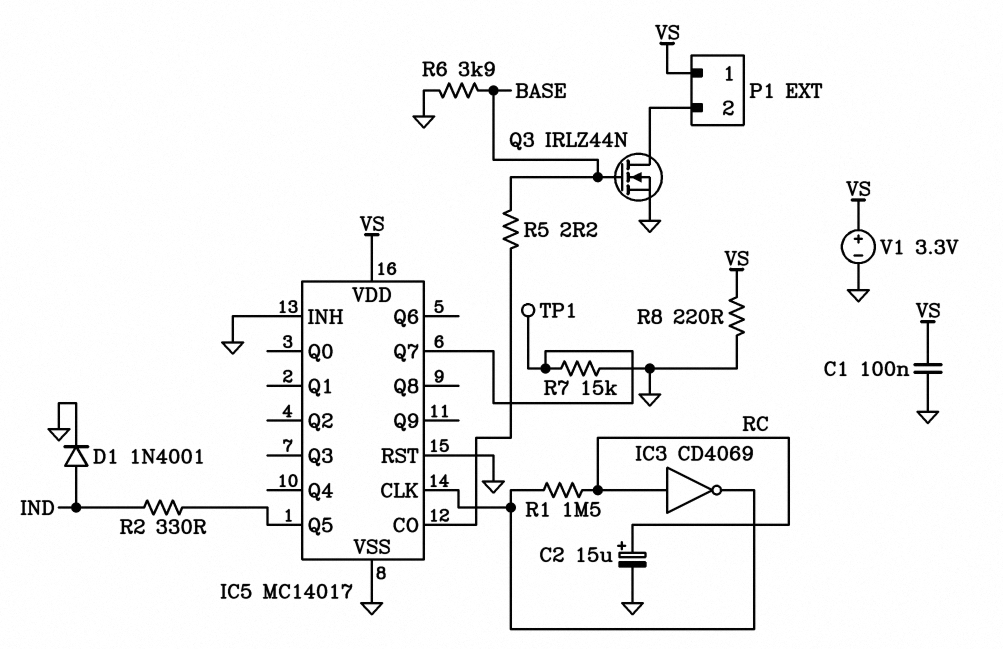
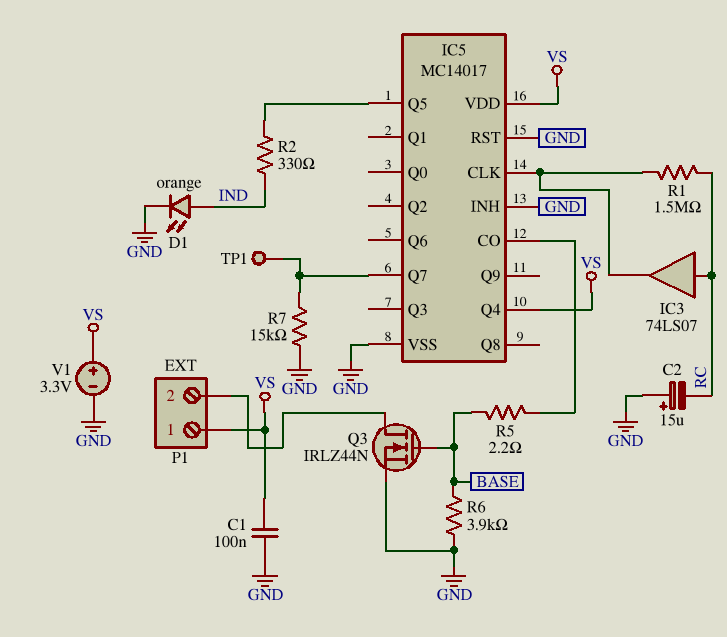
C2: 15uF (plus RC, minus GND) -> 15uF (plus GND, minus RC)
D1: diode 1N4001 (A IND, K GND) -> LED orange (A IND, K GND)
IC3: NOT CD4069 (in RC, out IC5/CLK) -> buffer 74LS07 (in RC, out IC5/CLK)
IC5 pin Q4: none -> VS
R8: 220 (GND, VS) -> none

